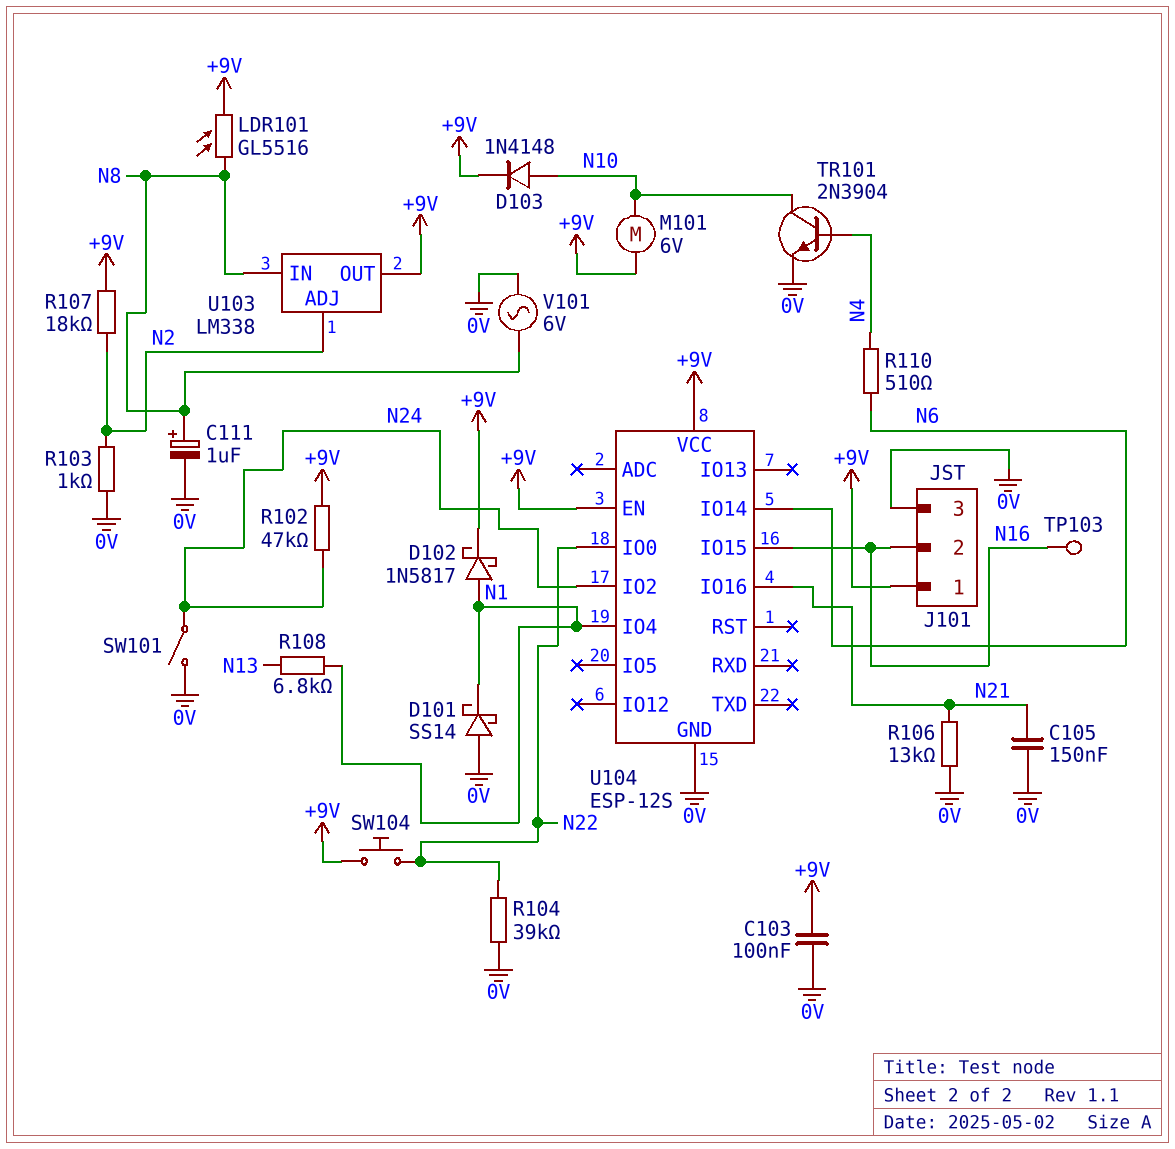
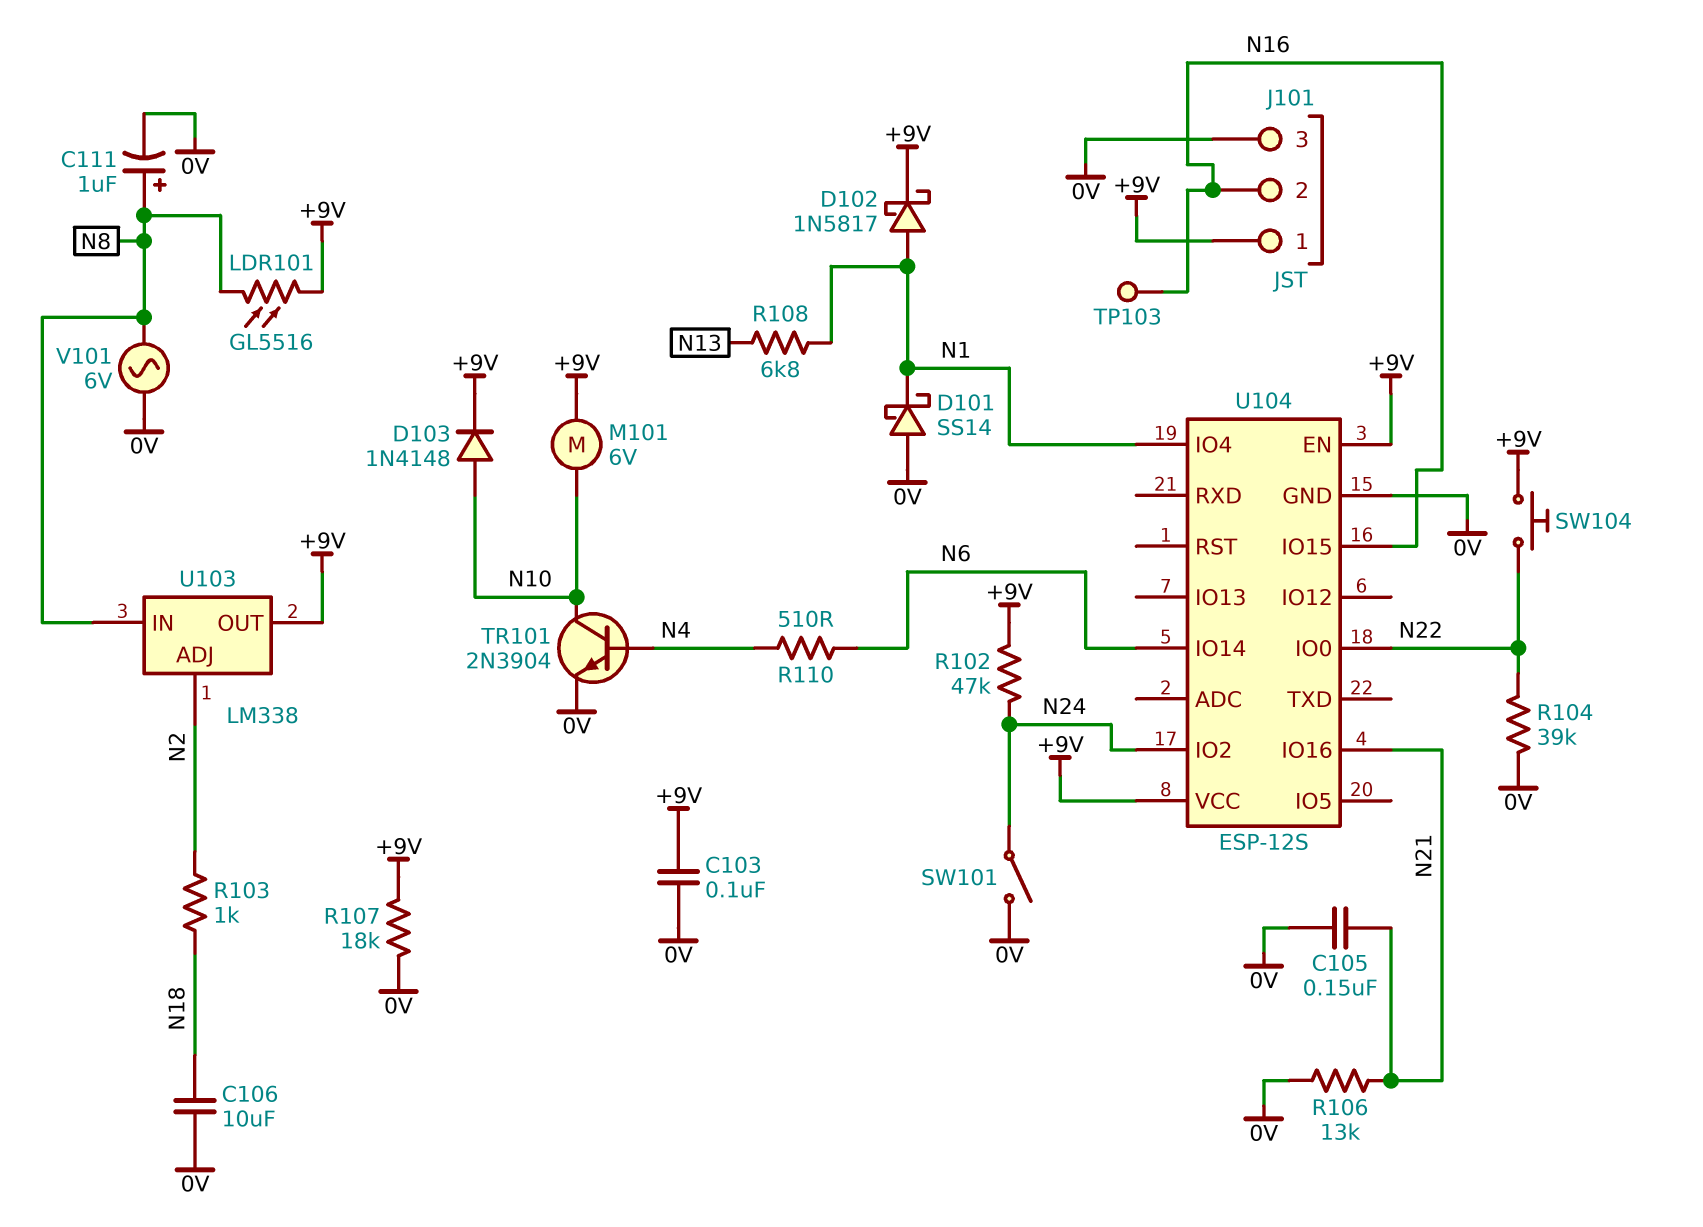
C106: none -> 10uF (0V, N18)
R103: 1k (0V, N2) -> 1k (N2, N18)
R107: 18k (+9V, N2) -> 18k (+9V, 0V)

